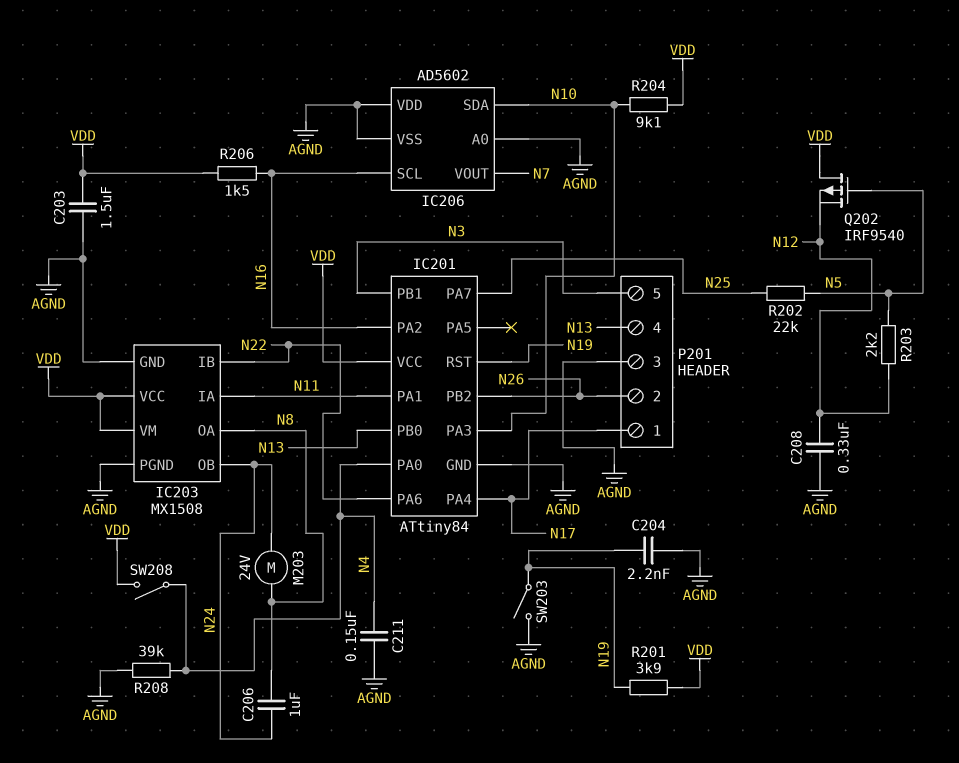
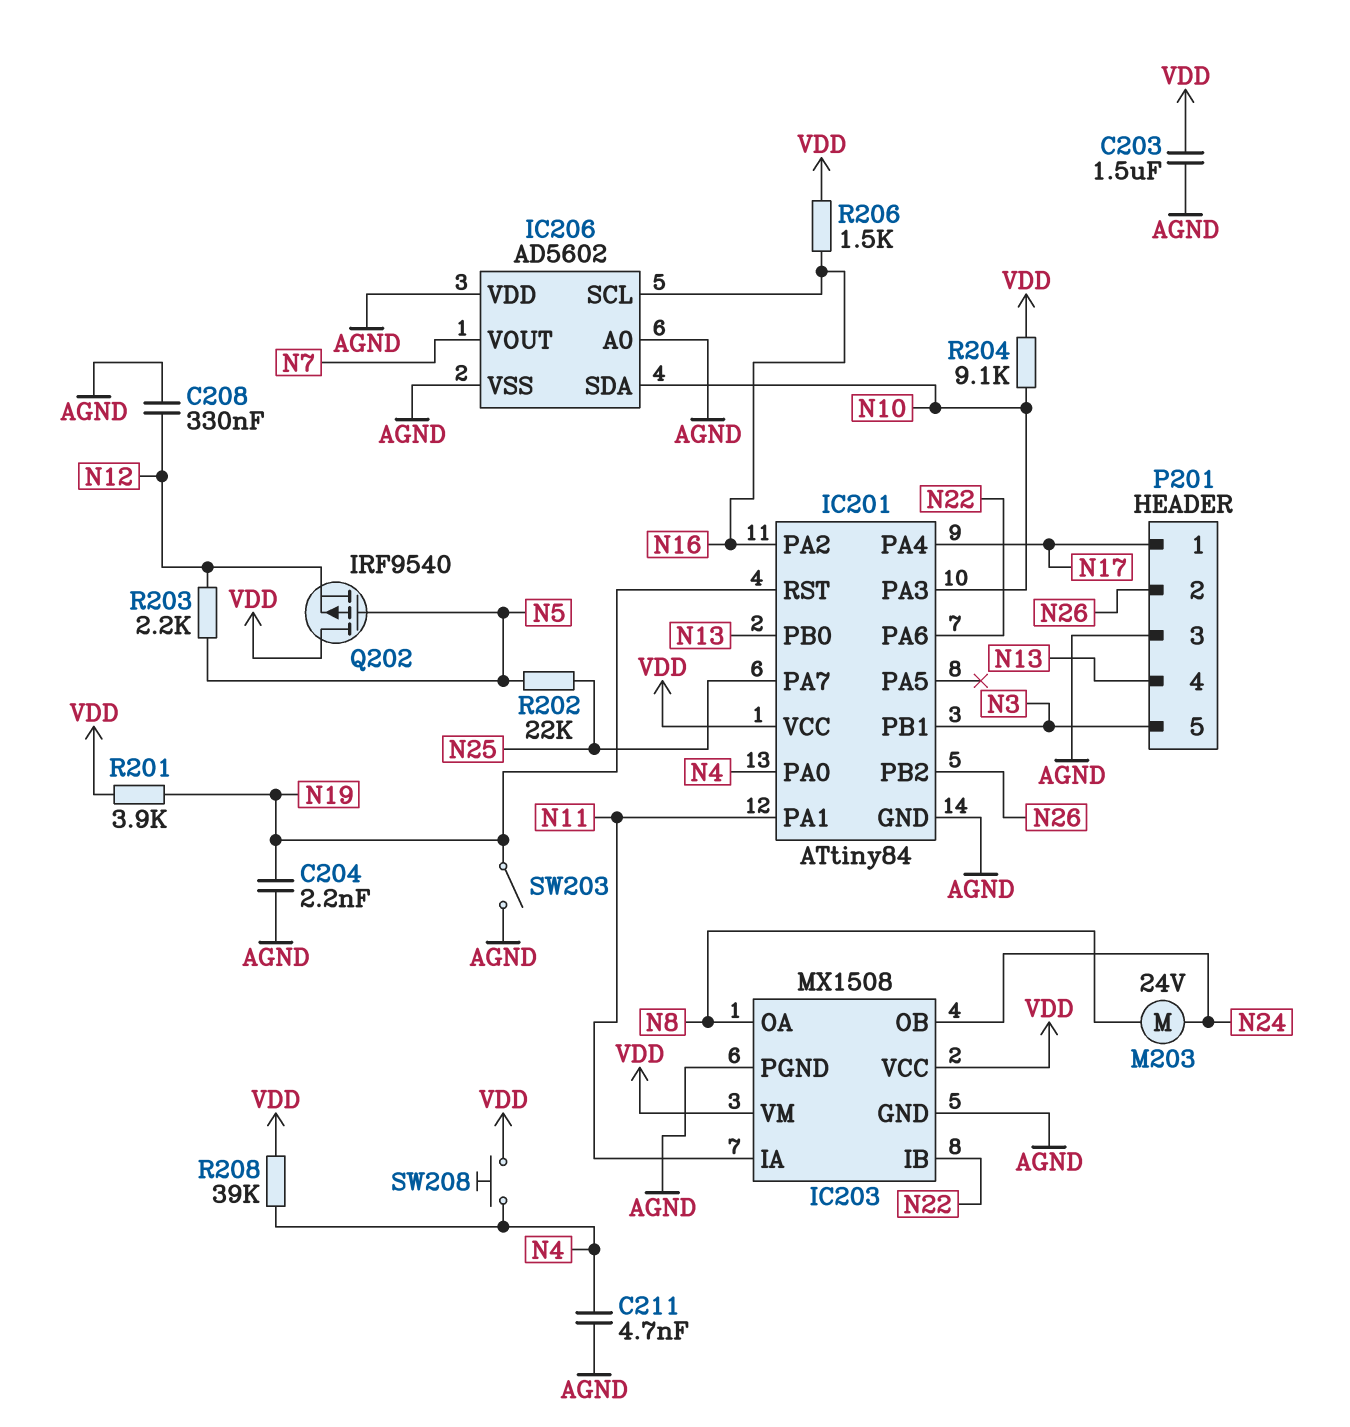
C206: 1uF (N8, N24) -> none
C211: 150nF (AGND, N4) -> 4.7nF (AGND, N4)
R208: 39k (AGND, N4) -> 39k (N4, VDD)
SW208: switch (N4, VDD) -> button (N4, VDD)

